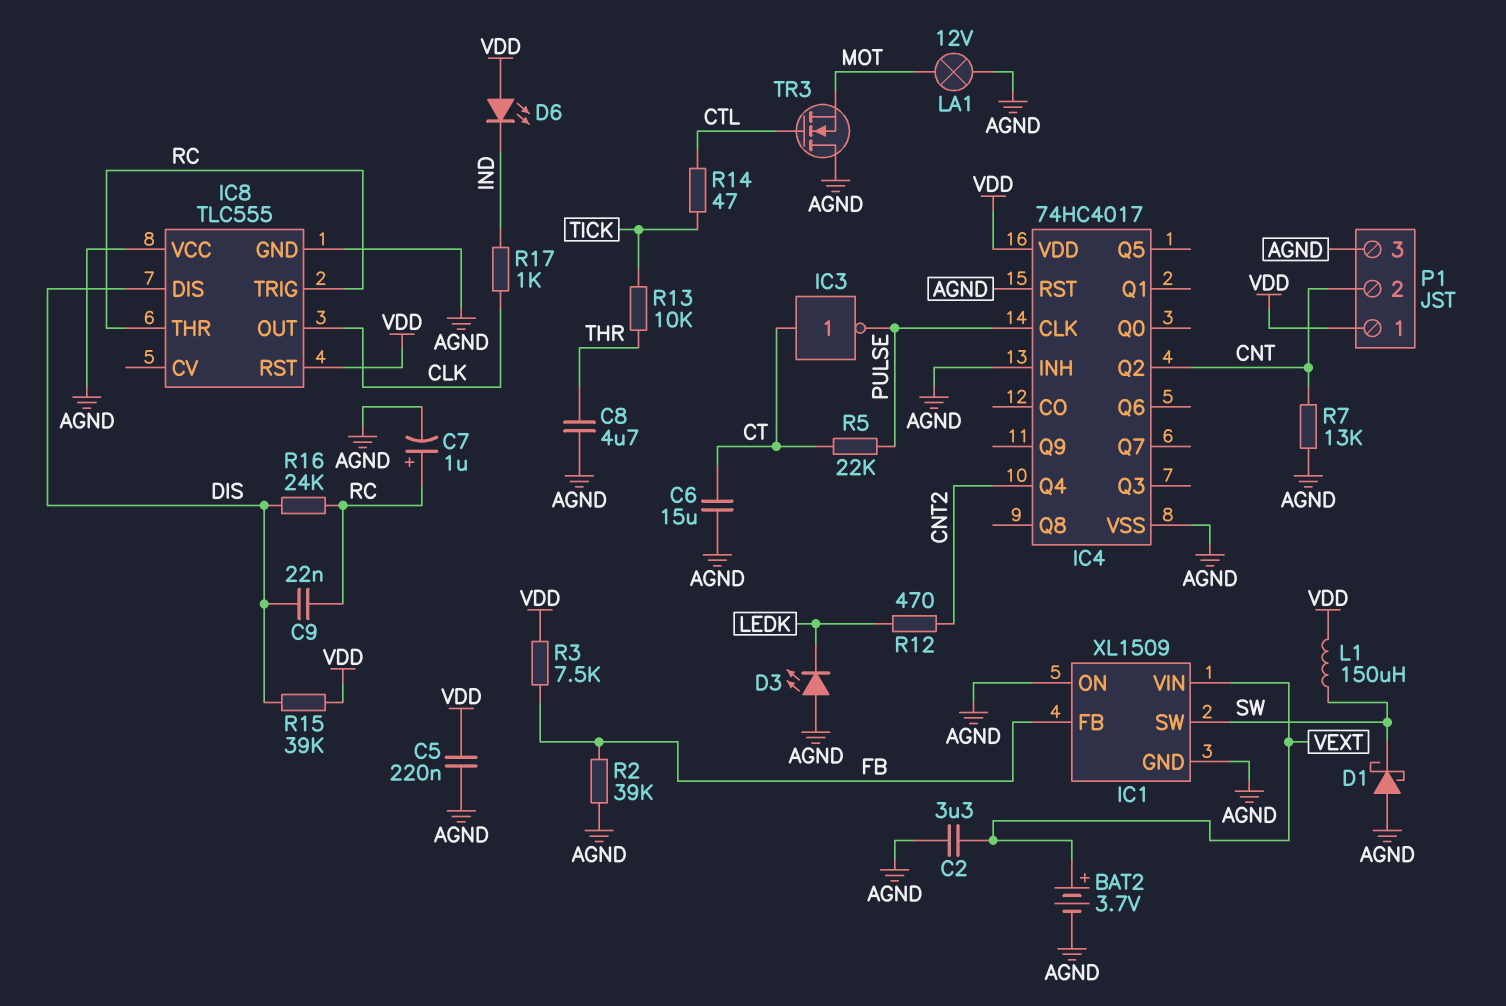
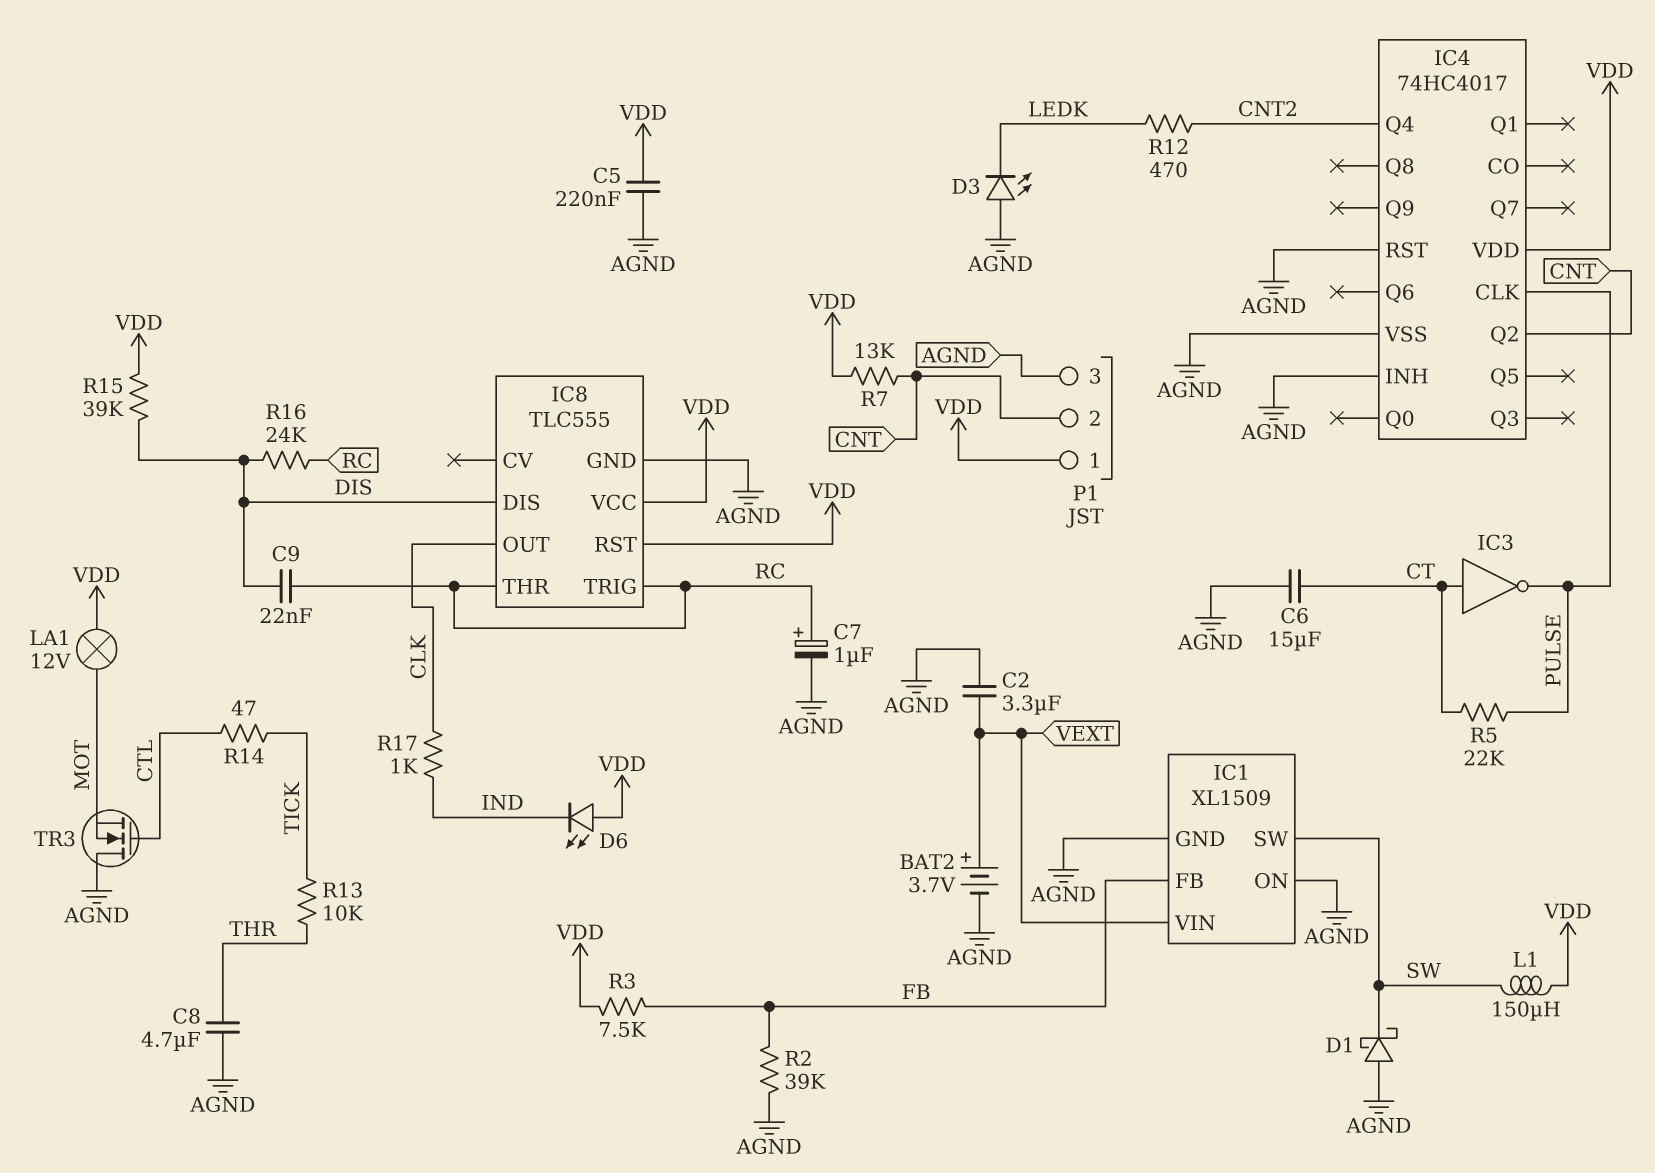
IC8 pin VCC: AGND -> VDD
LA1: lamp 12V (AGND, MOT) -> lamp 12V (MOT, VDD)
R7: 13k (AGND, CNT) -> 13k (CNT, VDD)

